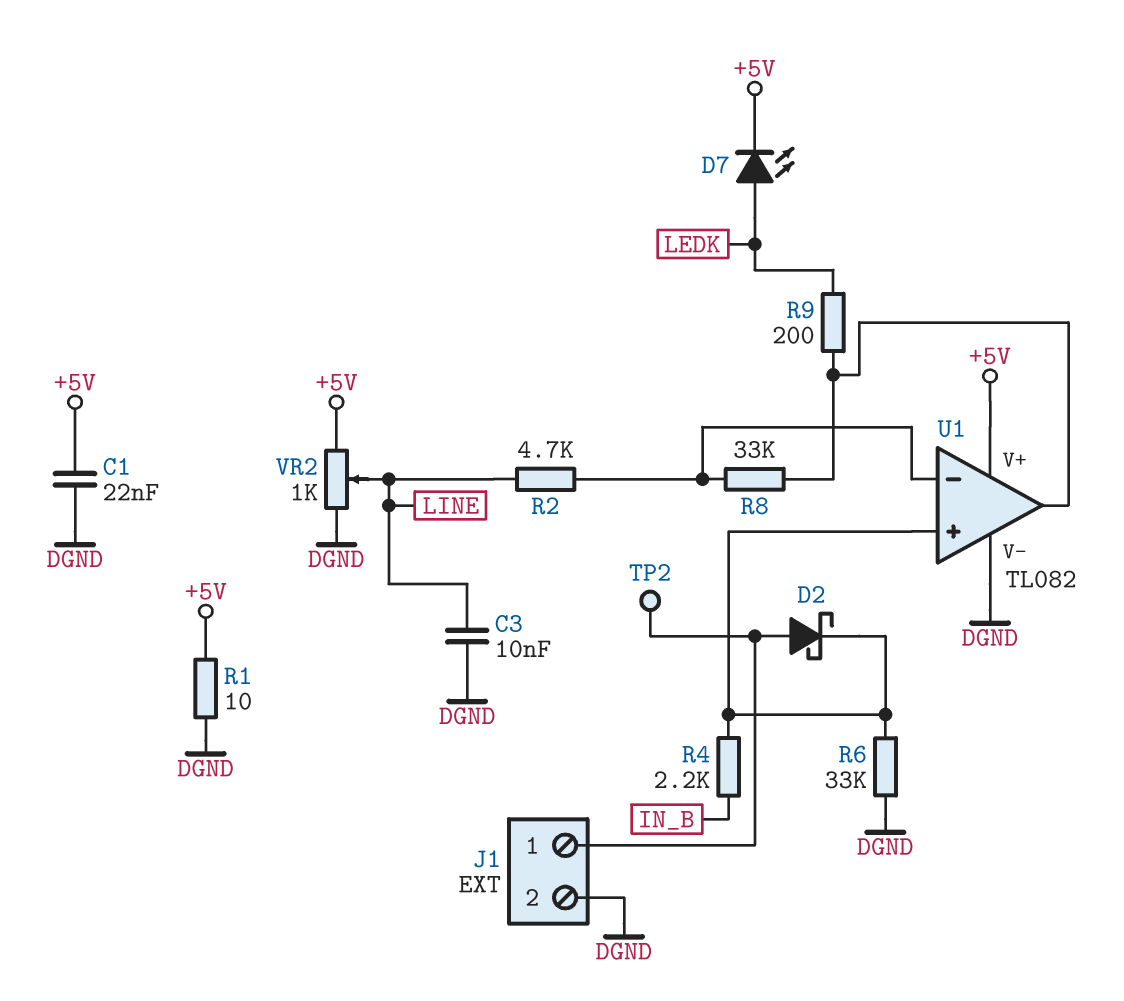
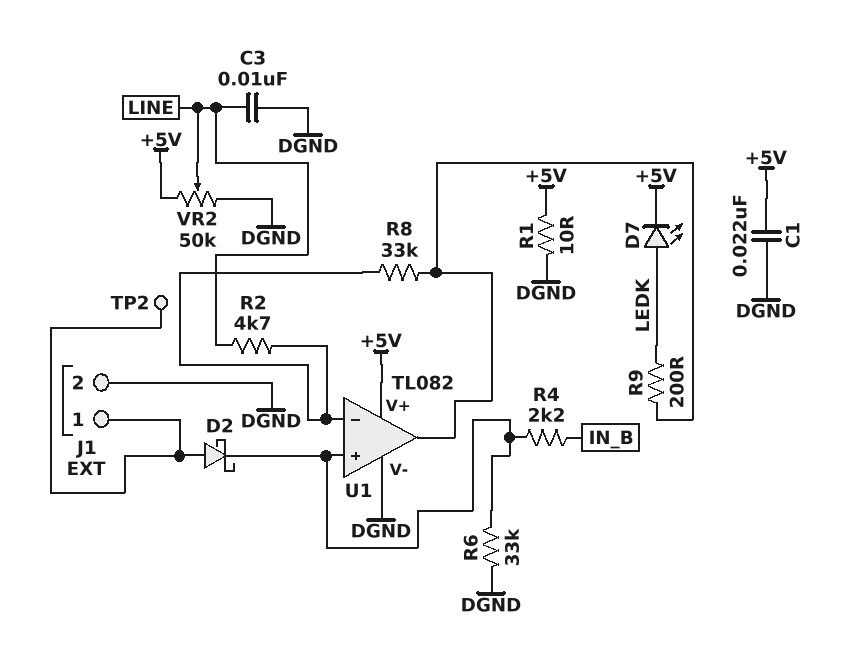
VR2: 1k (+5V, DGND, wiper LINE) -> 50k (+5V, DGND, wiper LINE)

